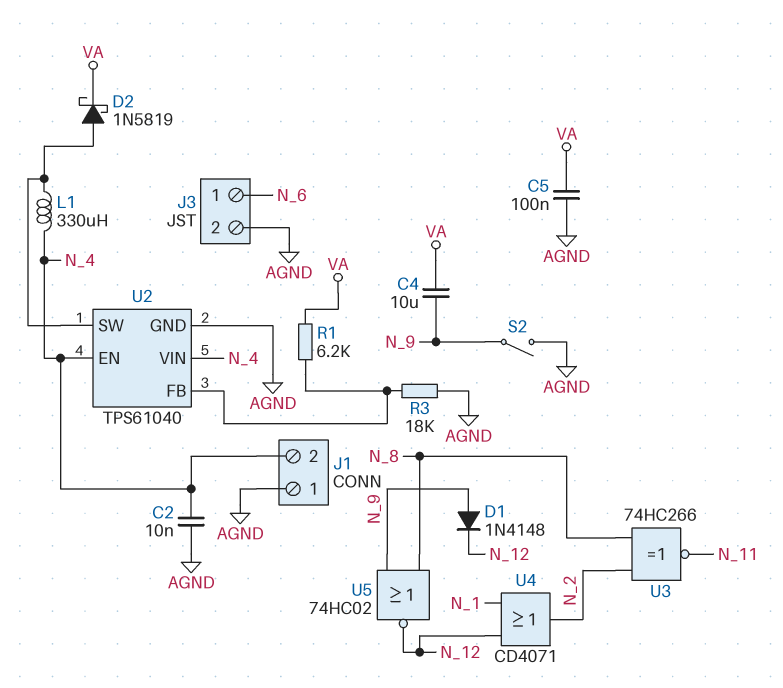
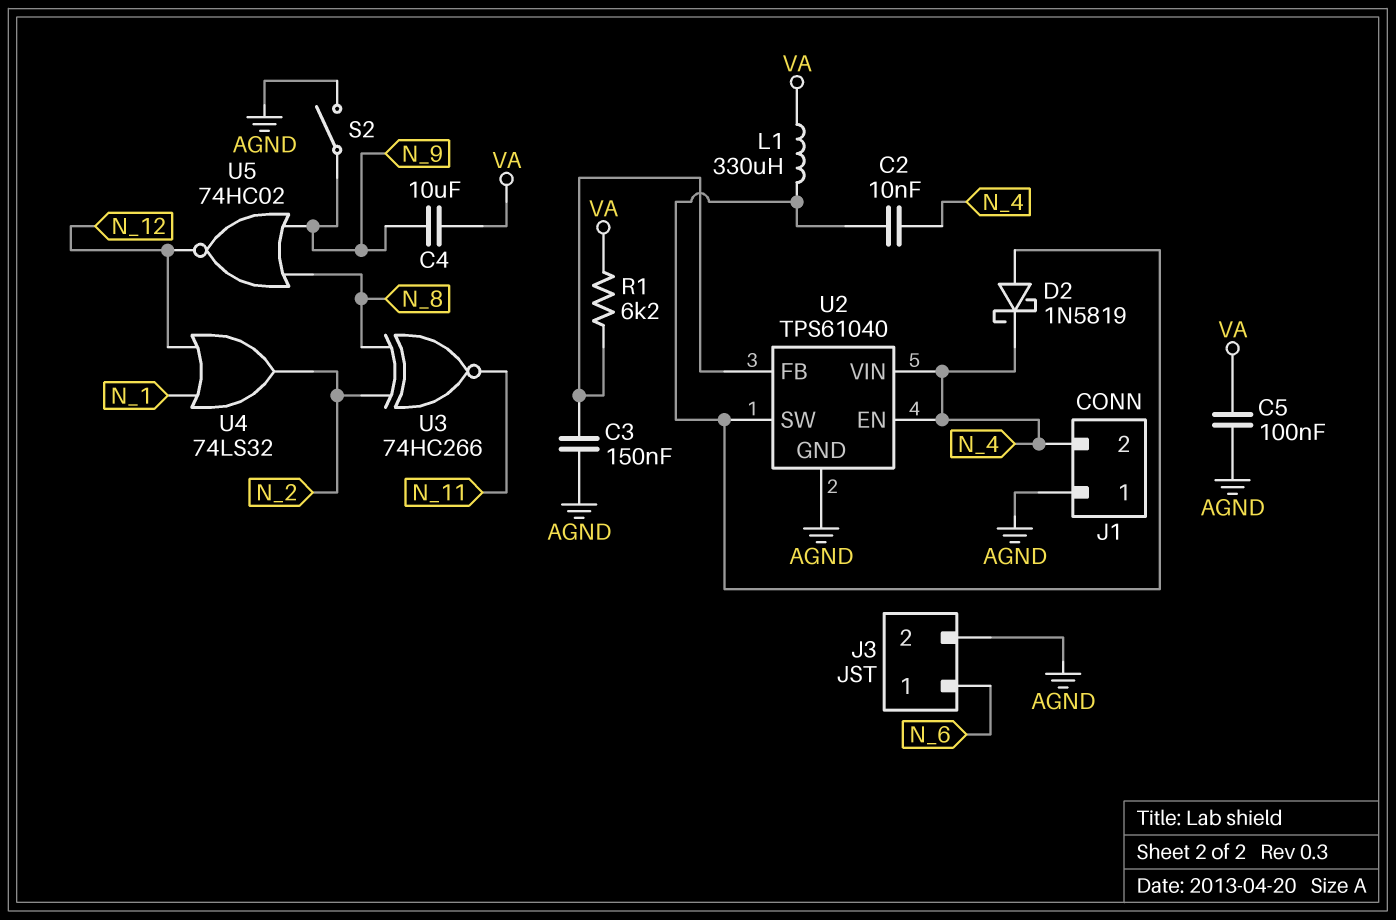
C2: 10nF (AGND, N_4) -> 10nF (N_4, U2/SW)
C3: none -> 150nF (AGND, U2/FB)
D1: diode 1N4148 (A N_9, K N_12) -> none
D2: schottky 1N5819 (A U2/SW, K VA) -> schottky 1N5819 (A U2/SW, K N_4)
L1: 330uH (N_4, U2/SW) -> 330uH (U2/SW, VA)
R3: 18k (AGND, U2/FB) -> none
U4: OR CD4071 (in N_1, in N_12, out N_2) -> OR 74LS32 (in N_1, in N_12, out N_2)

